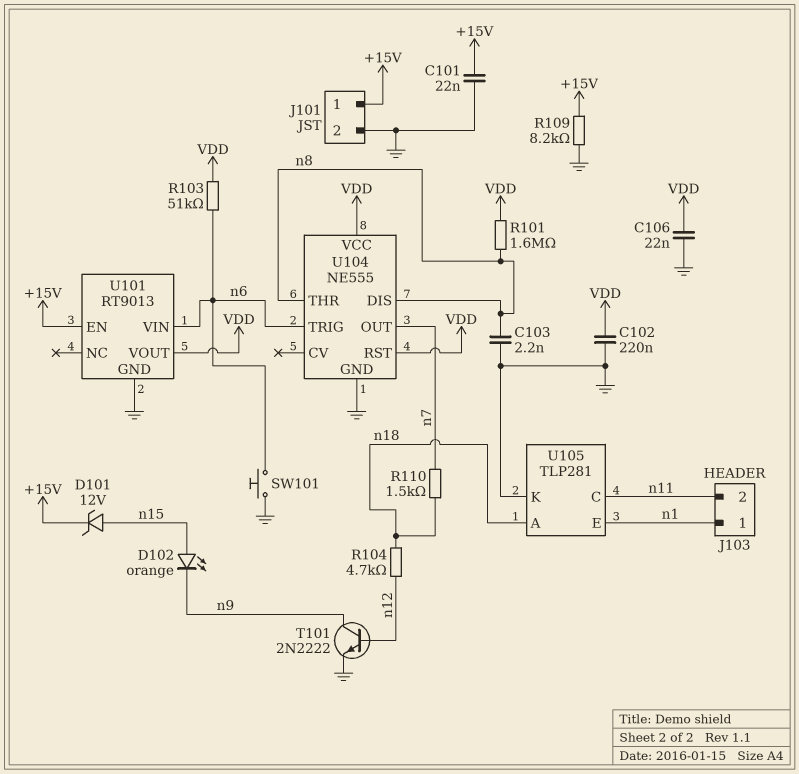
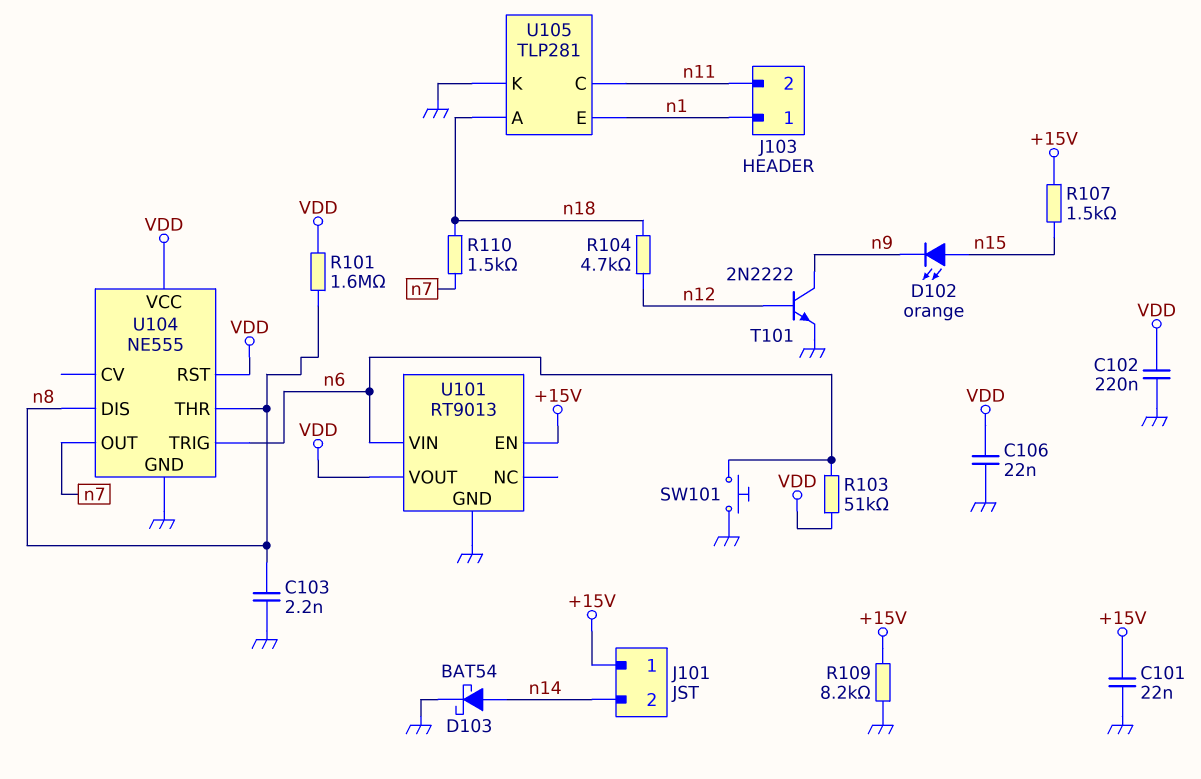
D101: zener 12V (A n15, K +15V) -> none
D103: none -> schottky BAT54 (A n14, K GND)
J101 pin 2: GND -> n14
R107: none -> 1.5k (+15V, n15)

